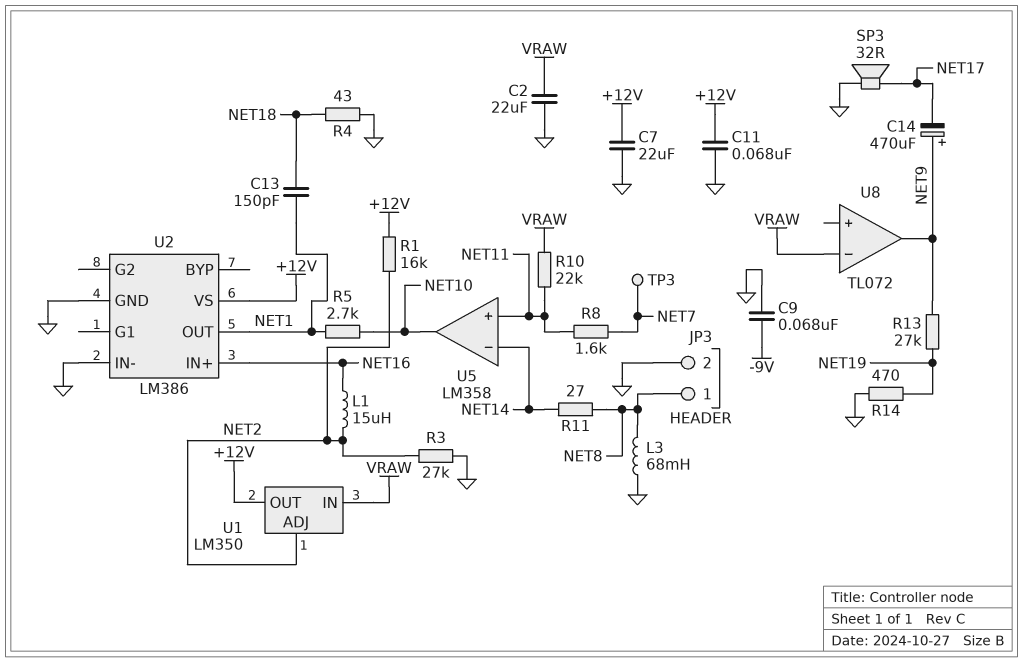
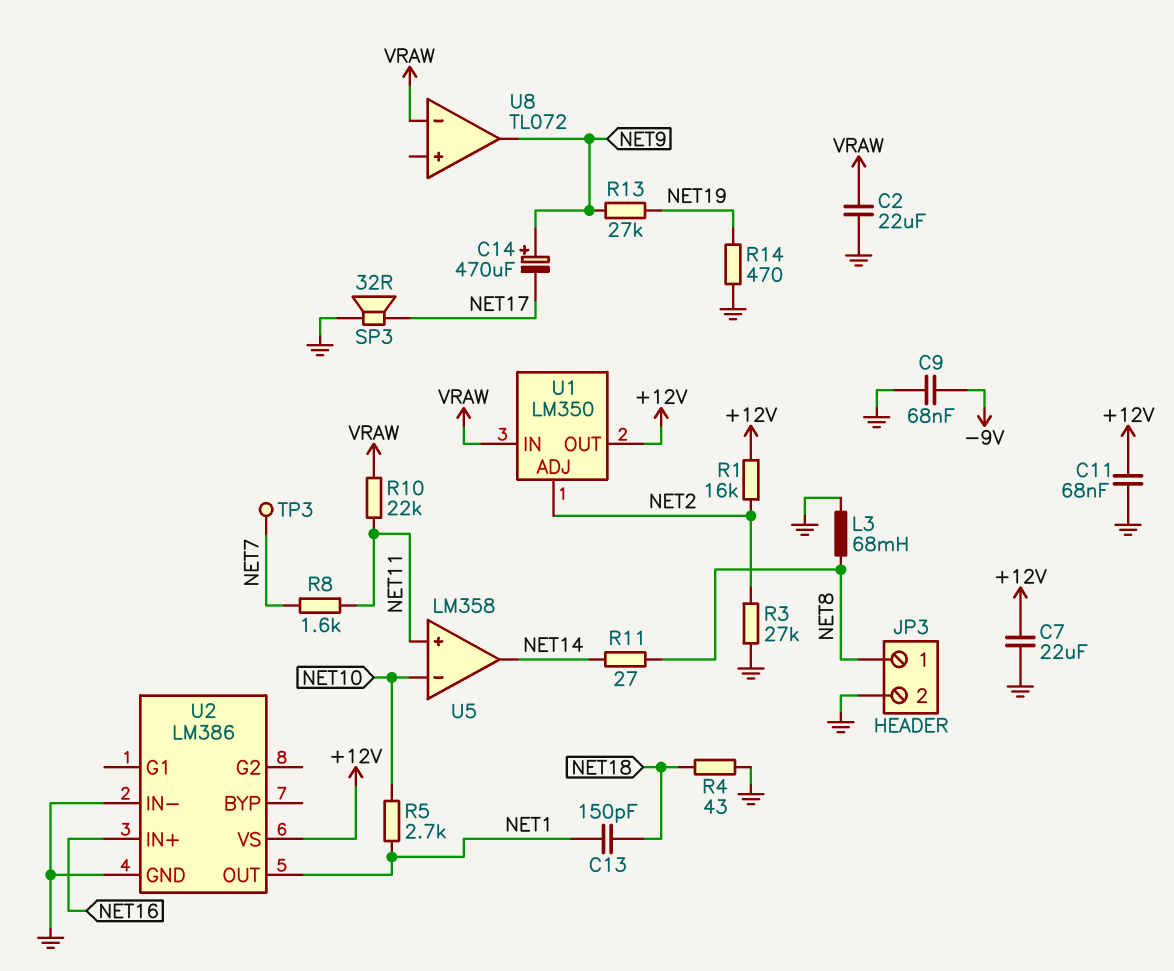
L1: 15uH (NET2, NET16) -> none
U5 pin in-: NET14 -> NET10
U5 pin out: NET10 -> NET14

